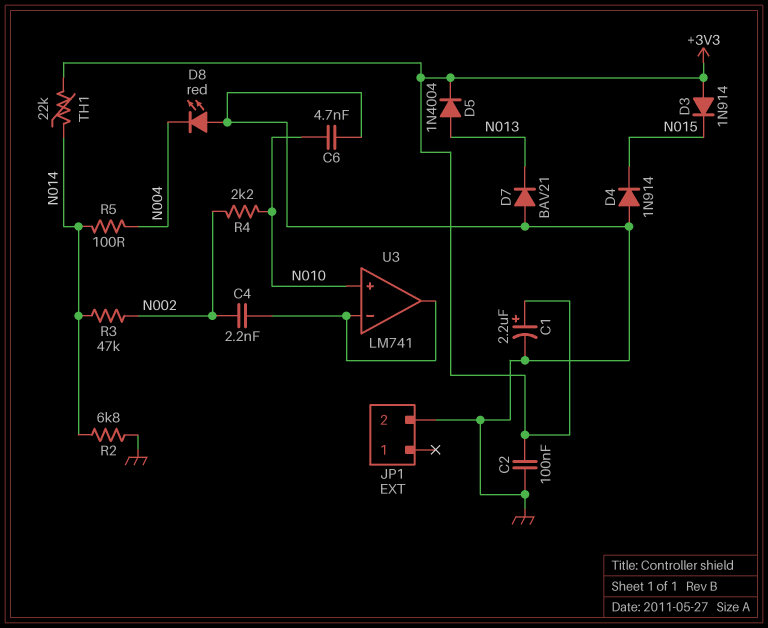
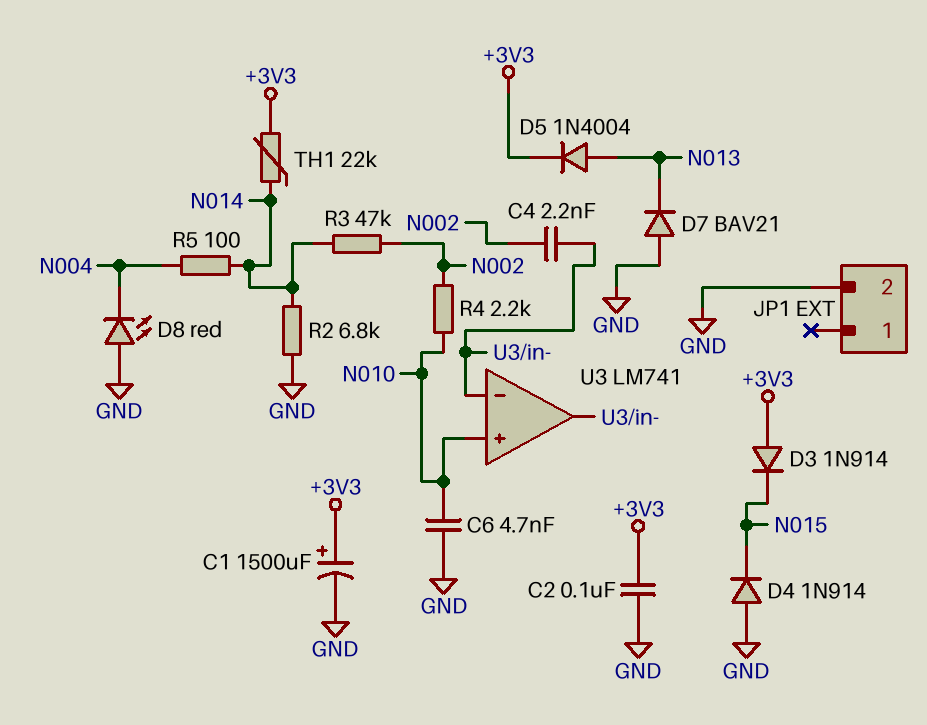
C1: 2.2uF (plus +3V3, minus GND) -> 1500uF (plus +3V3, minus GND)

